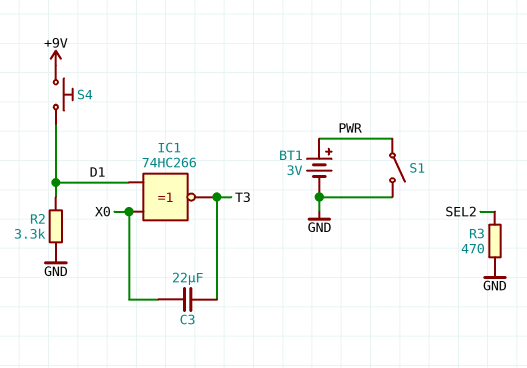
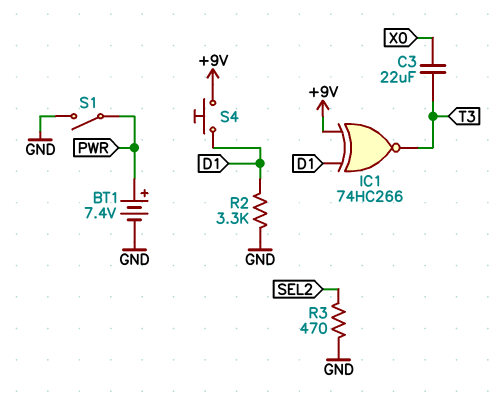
BT1: 3V (plus PWR, minus GND) -> 7.4V (plus PWR, minus GND)
IC1: XNOR 74HC266 (in D1, in X0, out T3) -> XNOR 74HC266 (in +9V, in D1, out T3)

